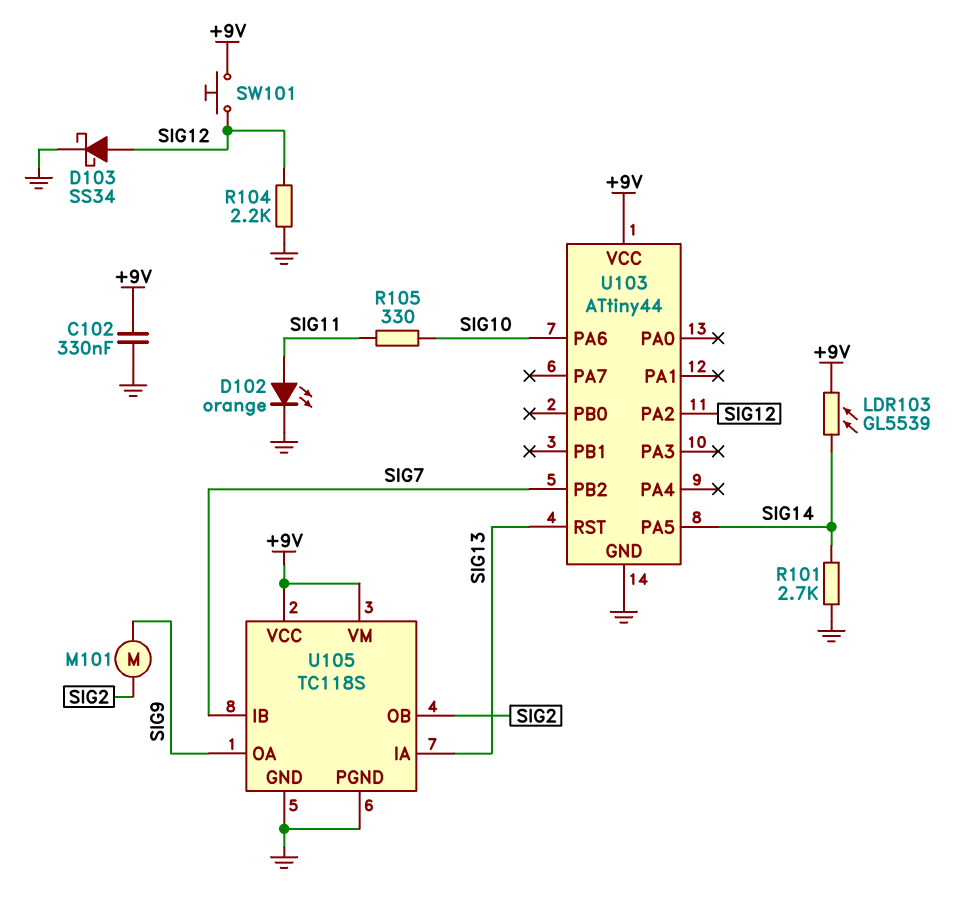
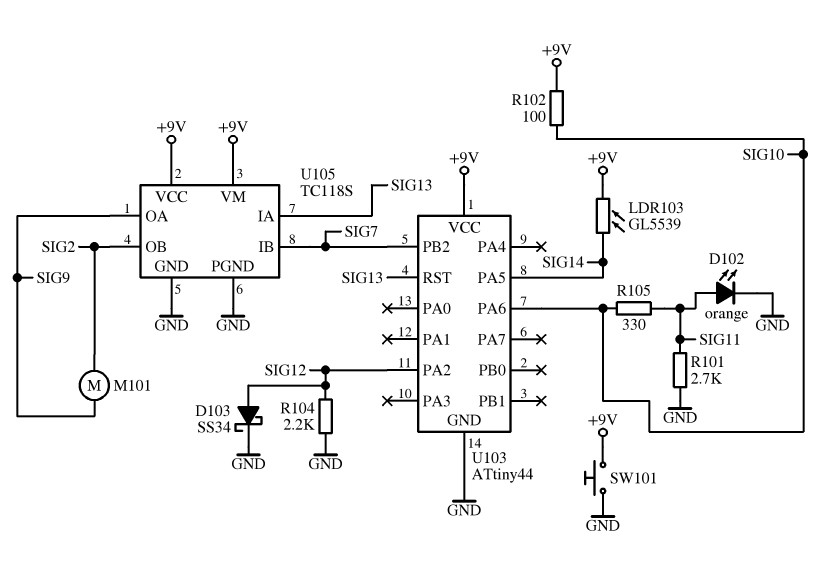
C102: 330nF (+9V, GND) -> none
R101: 2.7k (GND, SIG14) -> 2.7k (GND, SIG11)
R102: none -> 100 (+9V, SIG10)
SW101: button (+9V, SIG12) -> button (+9V, GND)

